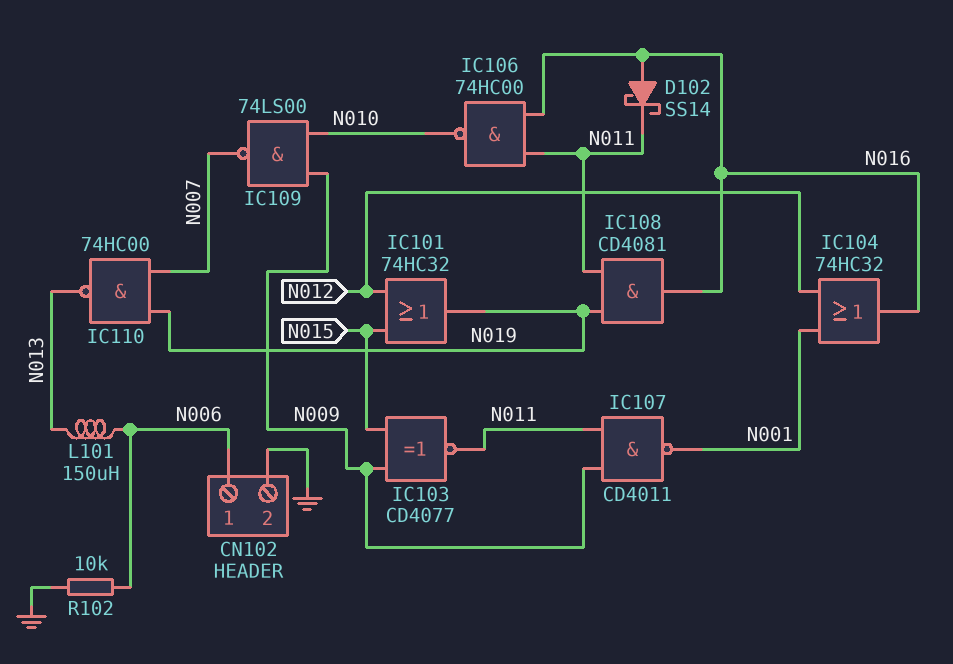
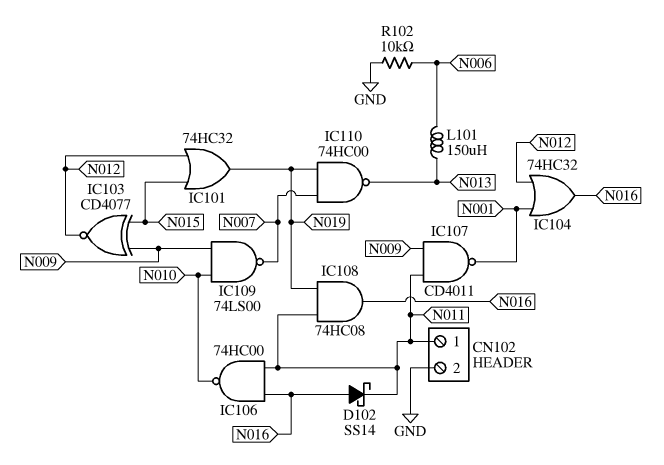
CN102 pin 1: N006 -> N011
IC103: XNOR CD4077 (in N009, in N015, out N011) -> XNOR CD4077 (in N009, in N015, out N012)
IC108: AND CD4081 (in N011, in N019, out N016) -> AND 74HC08 (in N011, in N019, out N016)

